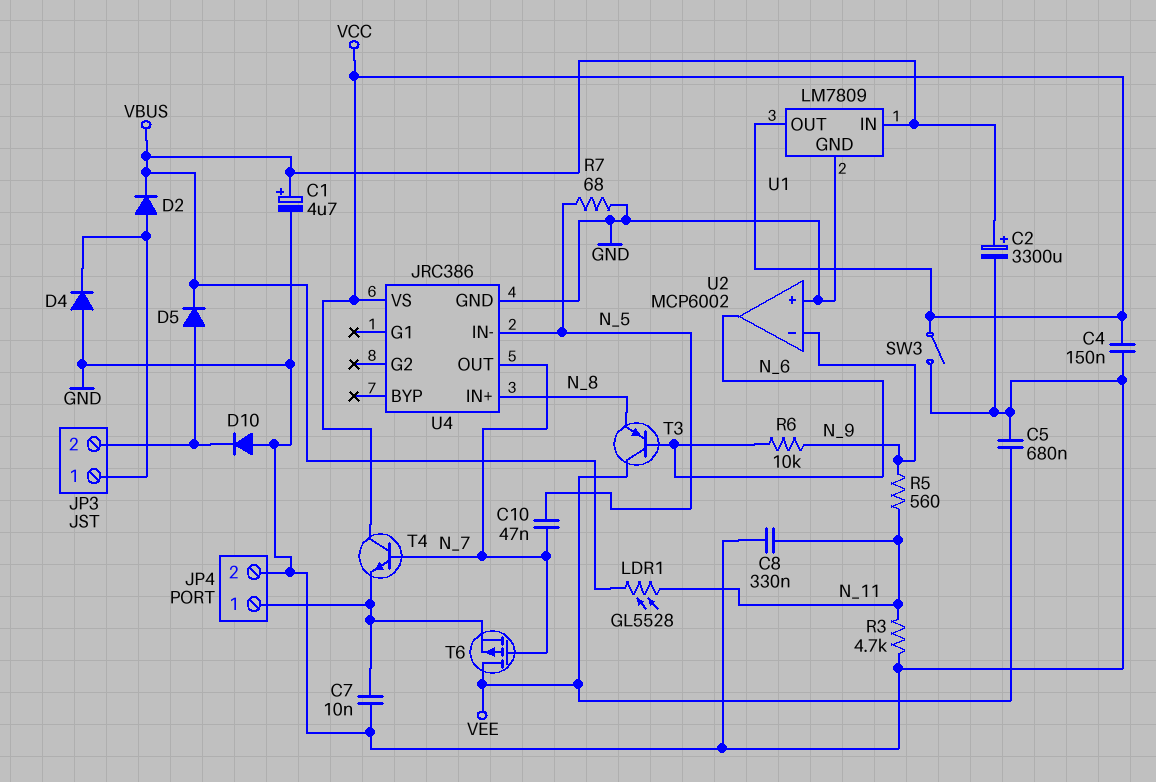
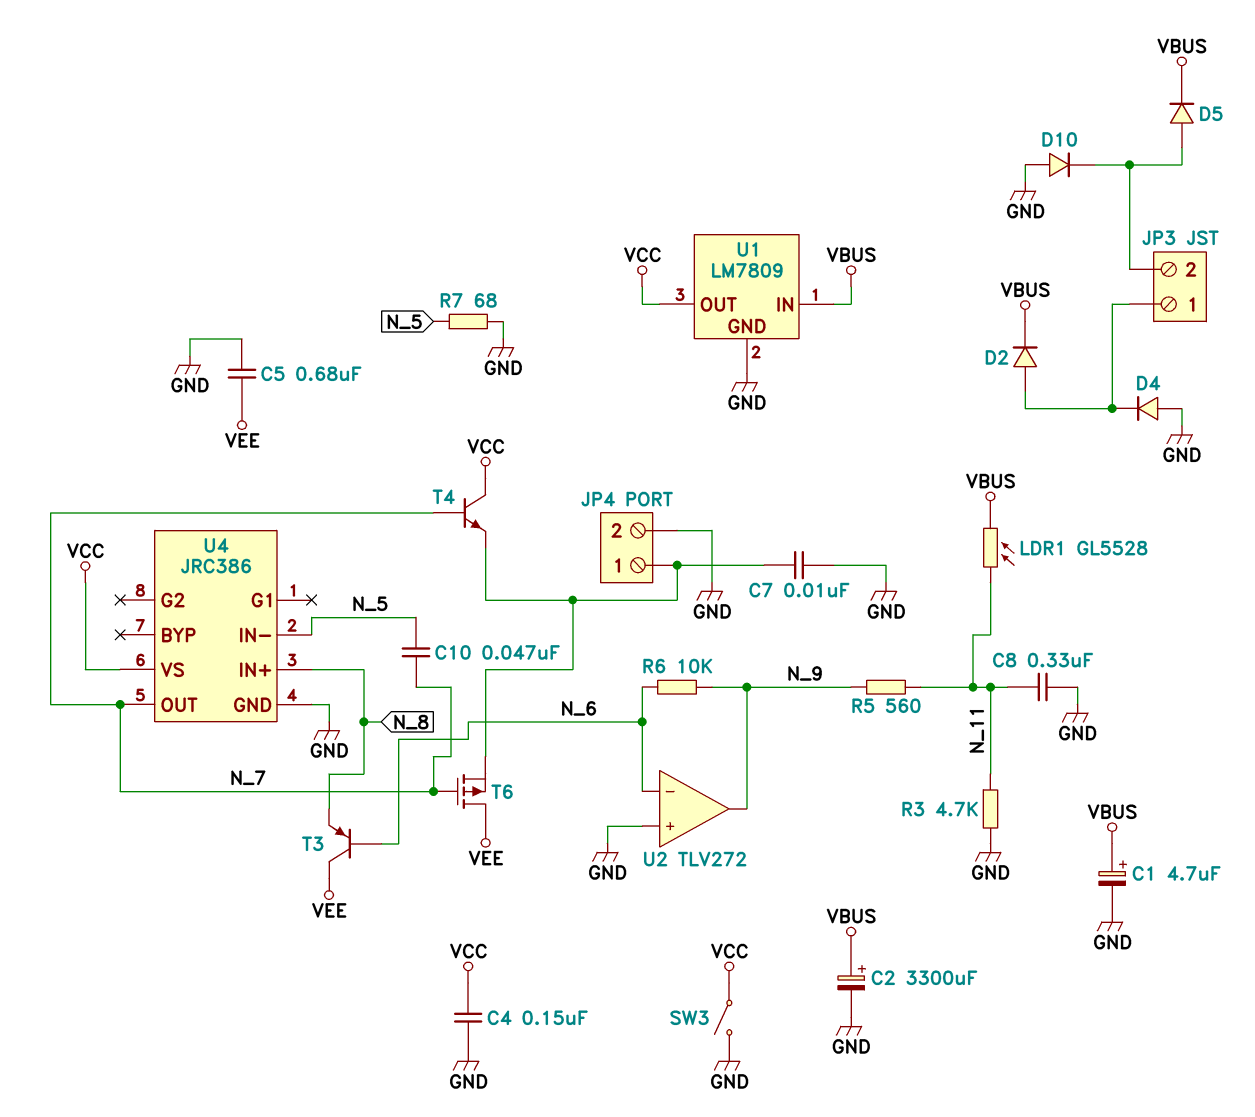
U2: MCP6002 -> TLV272
U2 pin in-: N_9 -> N_6
U2 pin out: N_6 -> N_9

